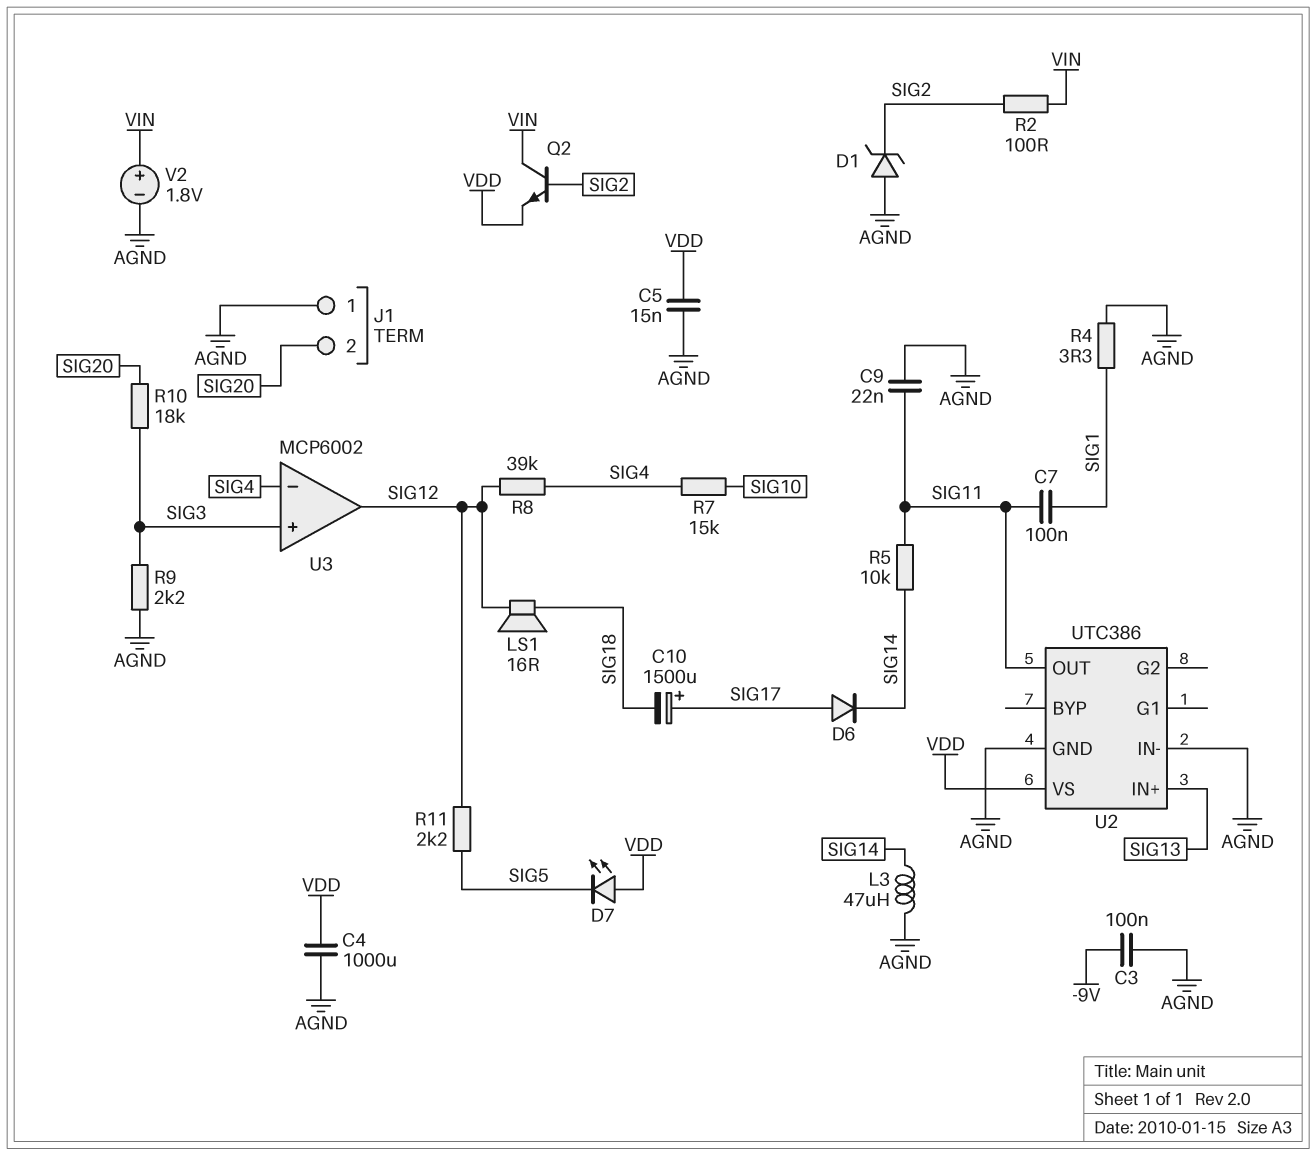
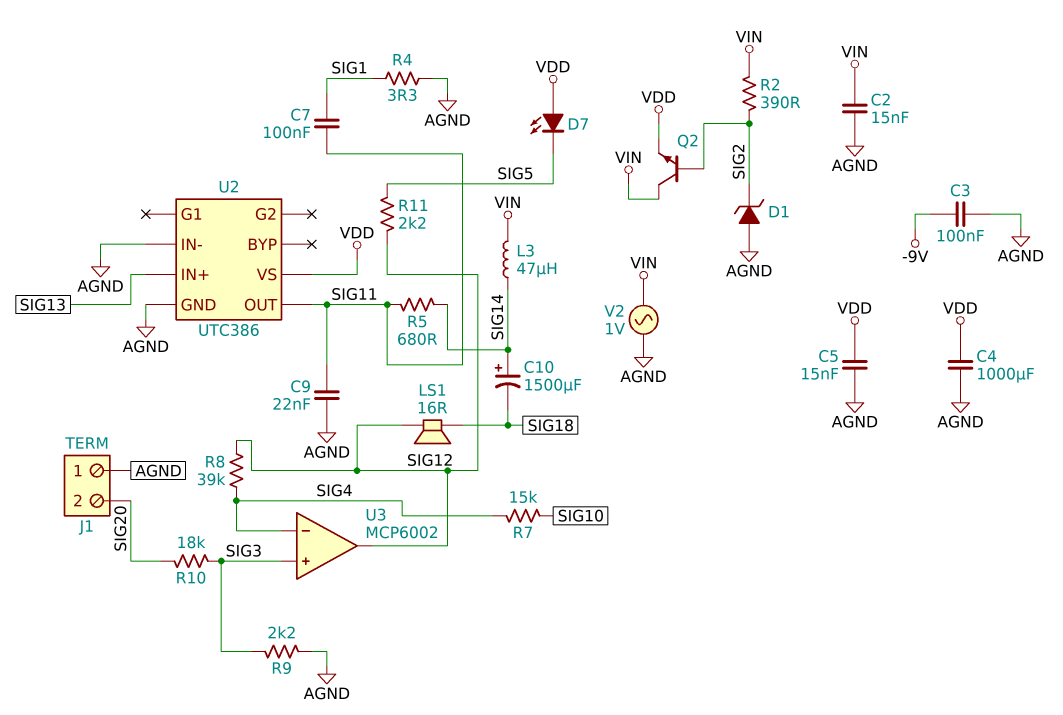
C2: none -> 15nF (AGND, VIN)
C10: 1500uF (plus SIG17, minus SIG18) -> 1500uF (plus SIG14, minus SIG18)
D6: diode (A SIG17, K SIG14) -> none
L3: 47uH (AGND, SIG14) -> 47uH (SIG14, VIN)
R2: 100 (SIG2, VIN) -> 390 (SIG2, VIN)
R5: 10k (SIG11, SIG14) -> 680 (SIG11, SIG14)
V2: 1.8V (plus VIN, minus AGND) -> AC 1V (AGND, VIN)

